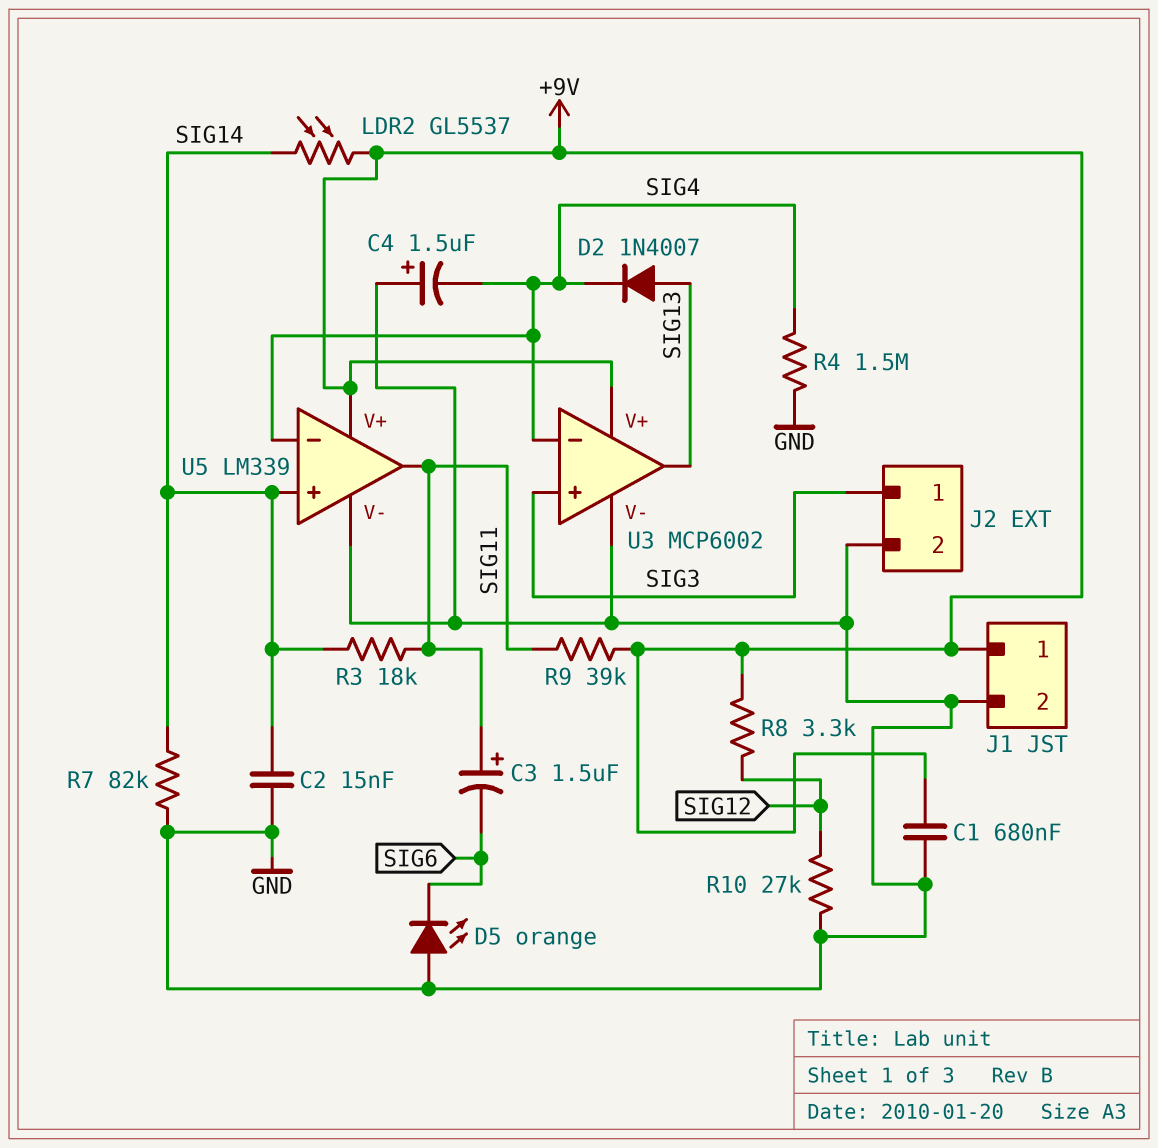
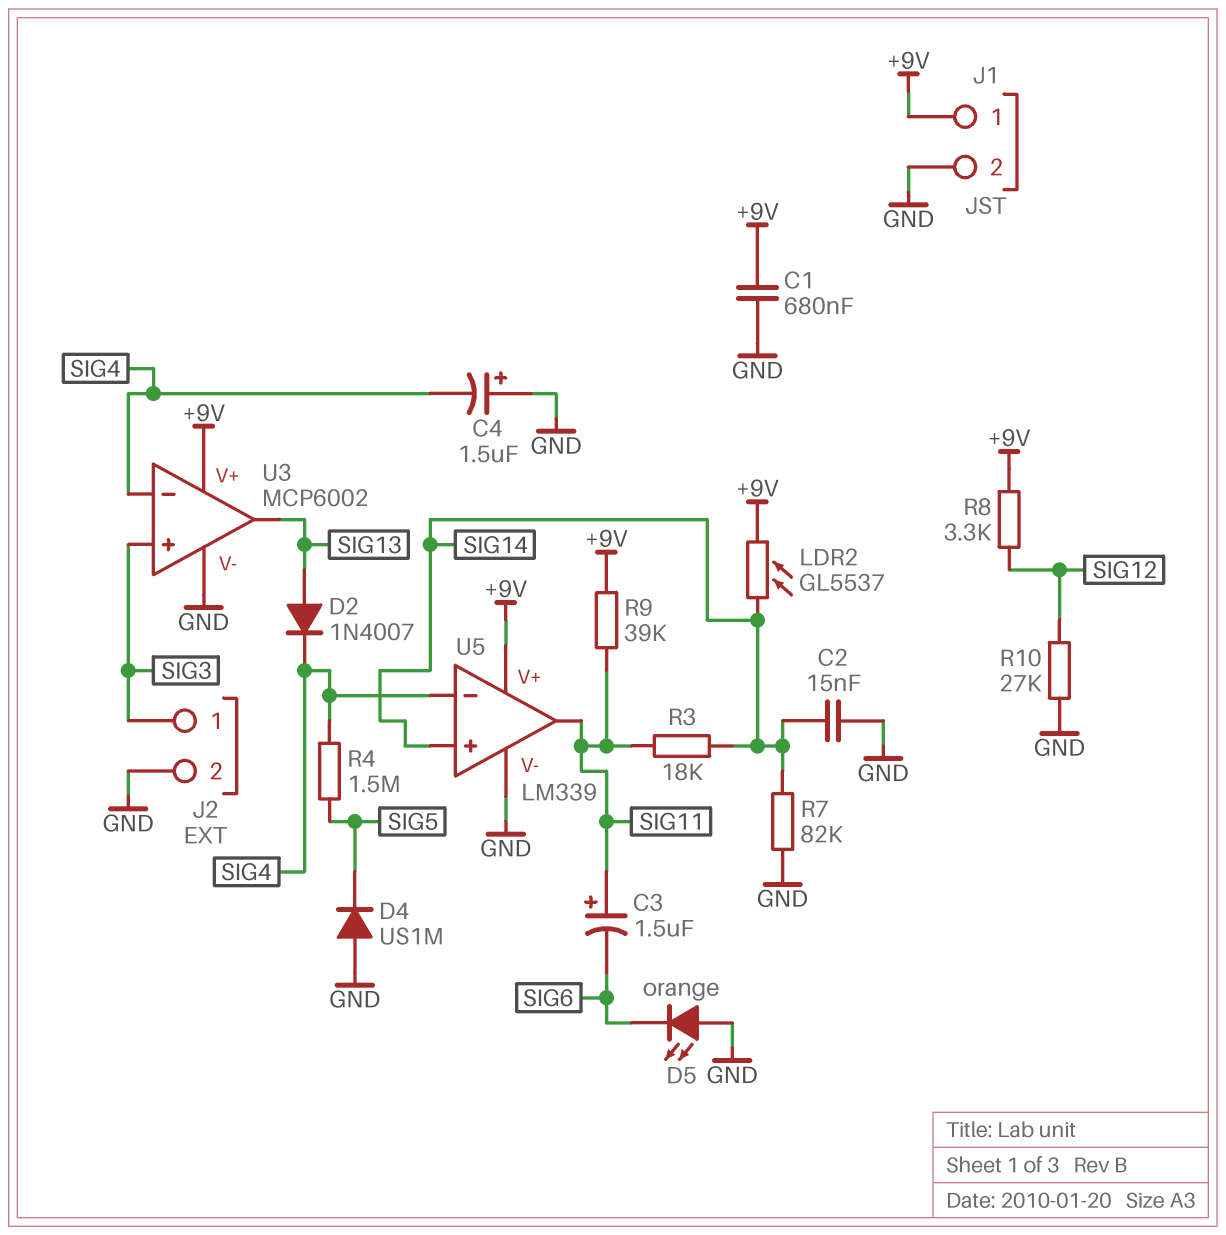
D4: none -> diode US1M (A GND, K SIG5)
R4: 1.5M (GND, SIG4) -> 1.5M (SIG4, SIG5)

